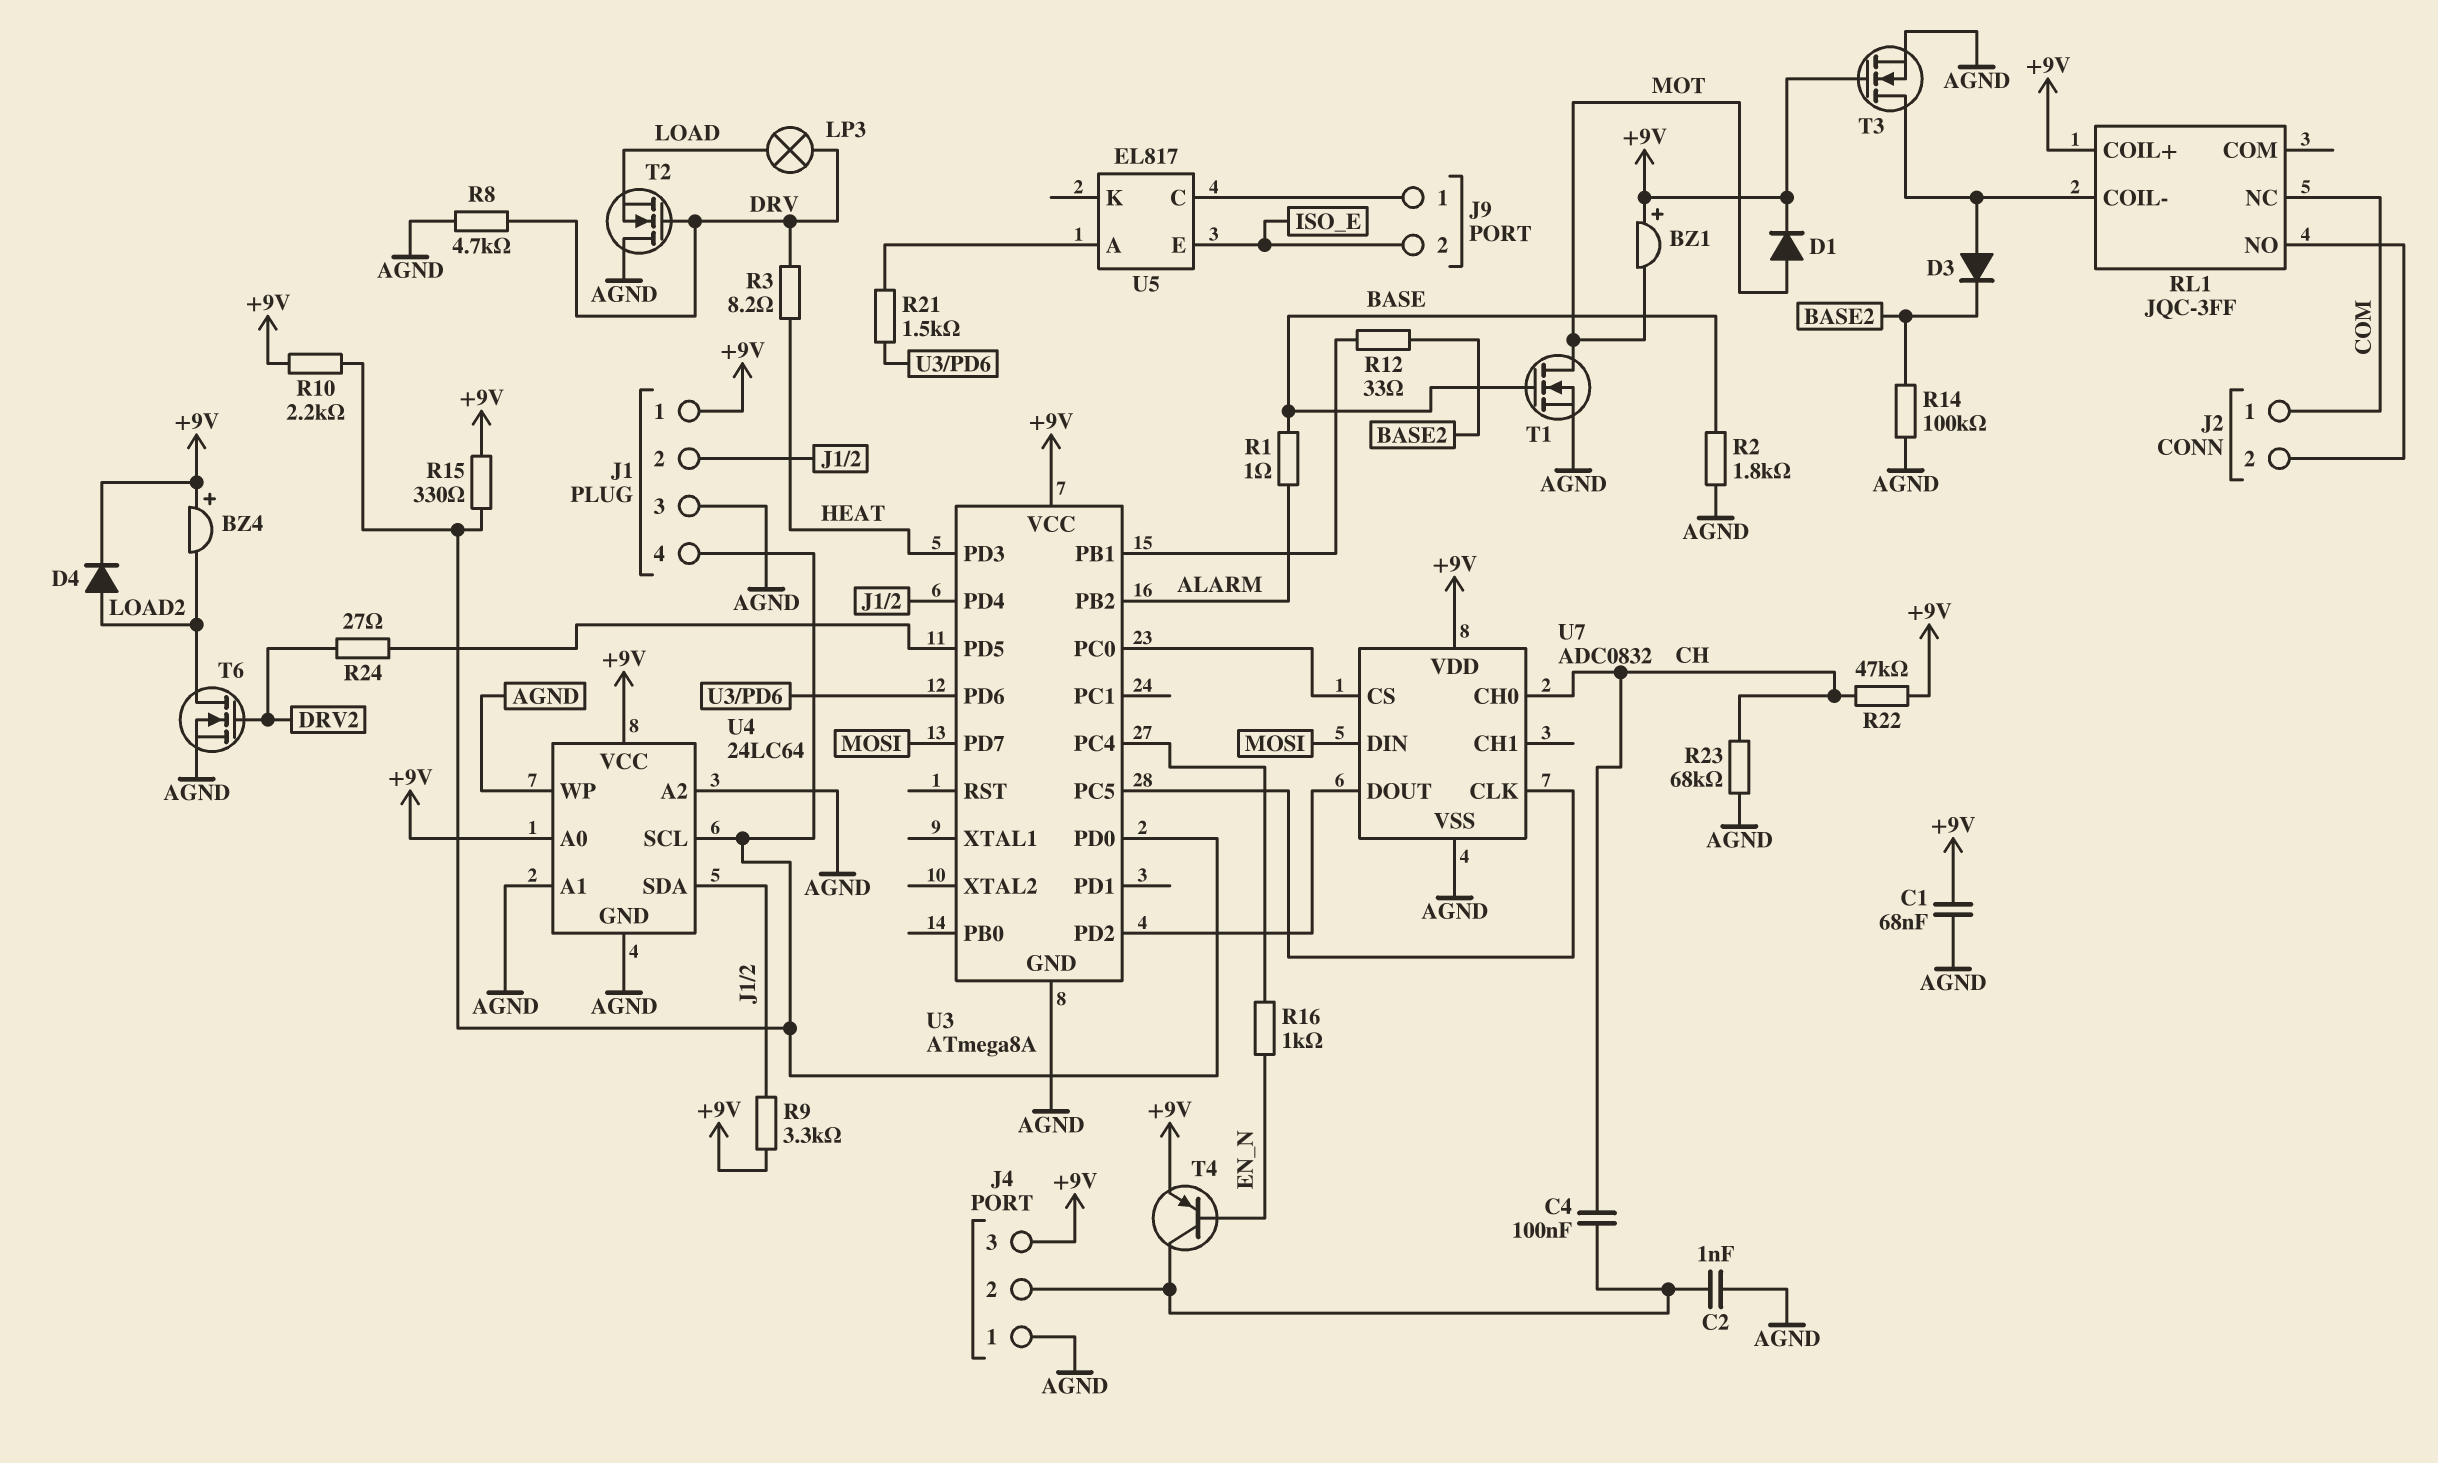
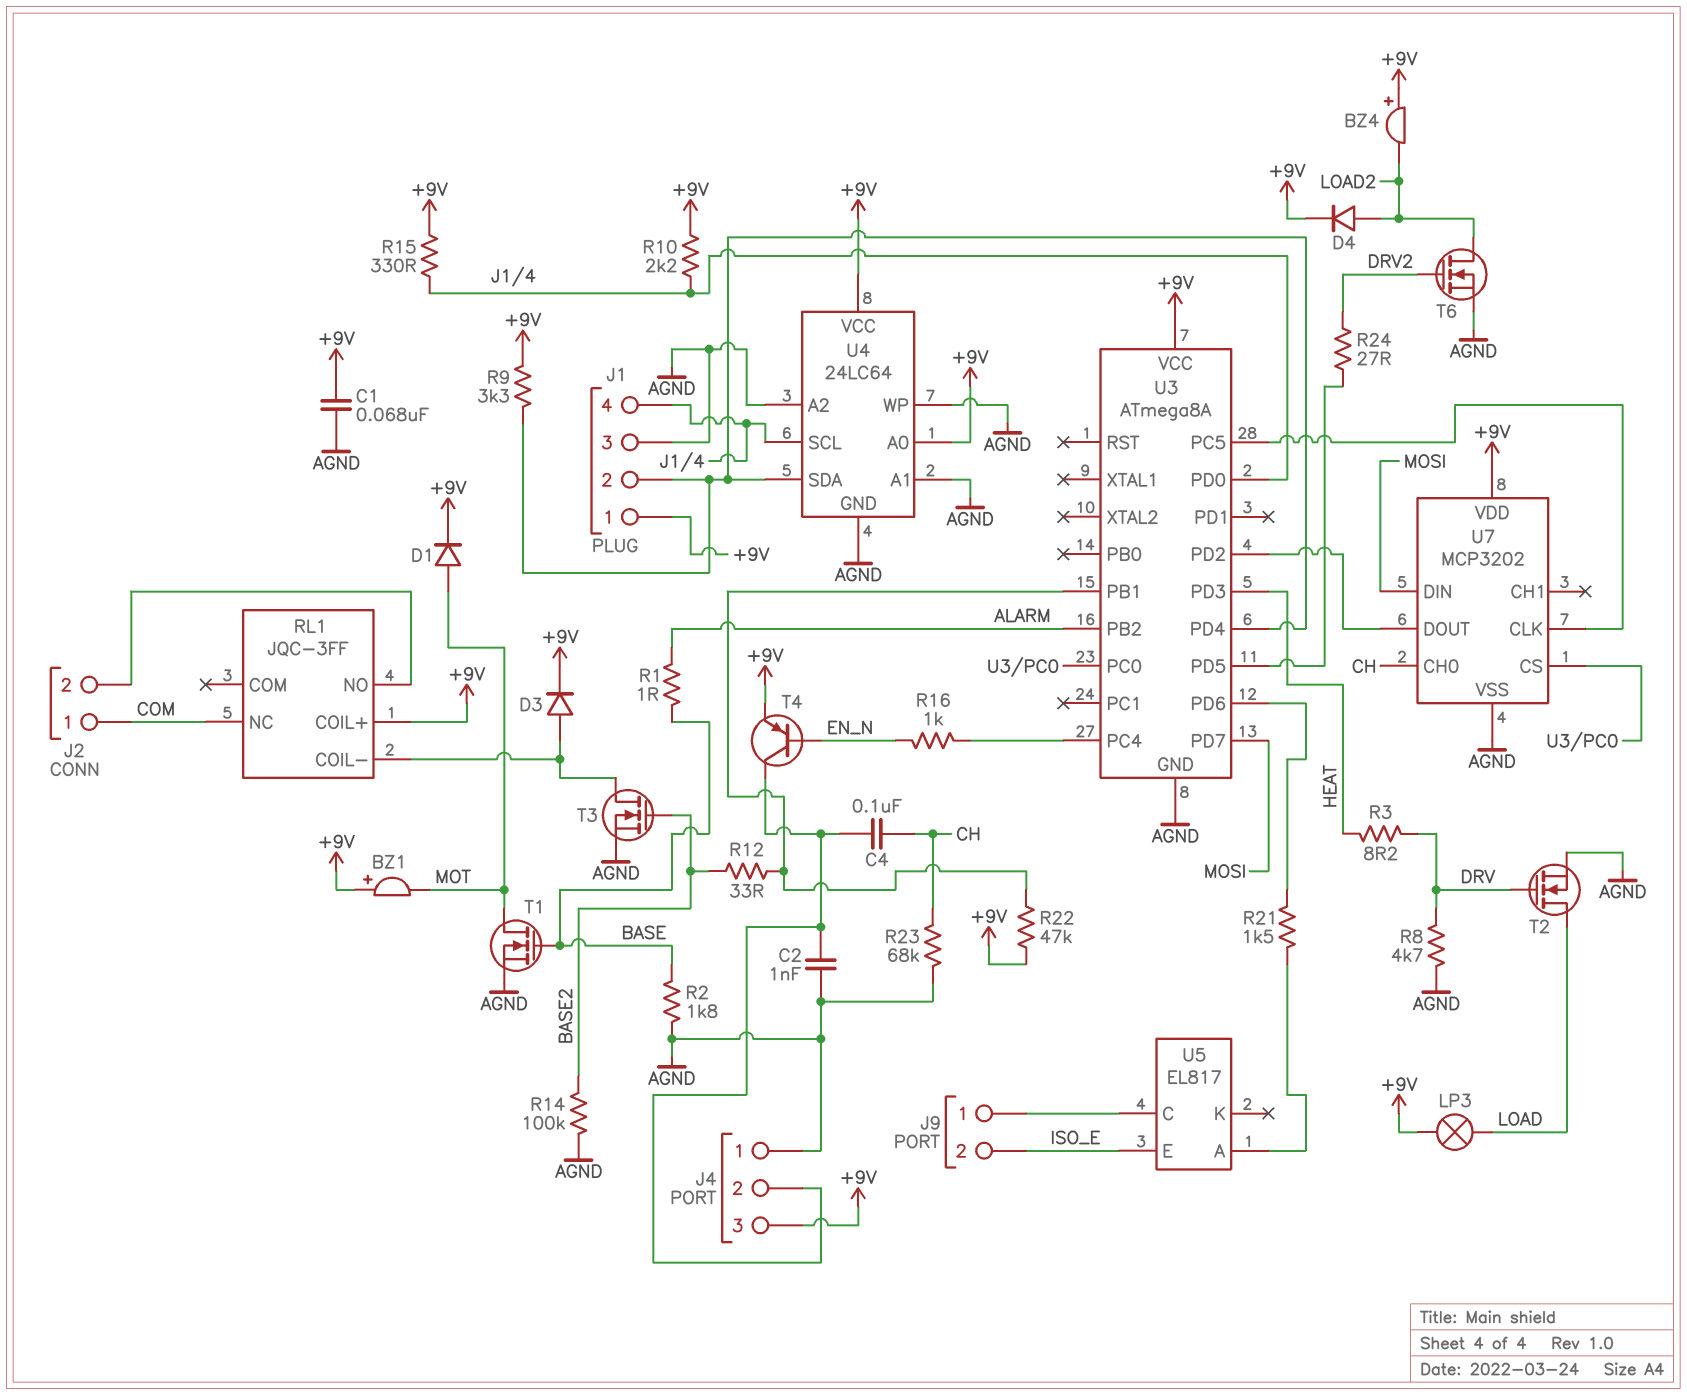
D3: diode (A RL1/COIL-, K BASE2) -> diode (A RL1/COIL-, K +9V)
LP3: lamp (DRV, LOAD) -> lamp (+9V, LOAD)
R22: 47k (+9V, CH) -> 47k (+9V, U3/PB1)
T2: NMOS (G DRV, D AGND, S LOAD) -> NMOS (G DRV, D LOAD, S AGND)
T3: NMOS (G +9V, D RL1/COIL-, S AGND) -> NMOS (G BASE2, D RL1/COIL-, S AGND)
U7: ADC0832 -> MCP3202

